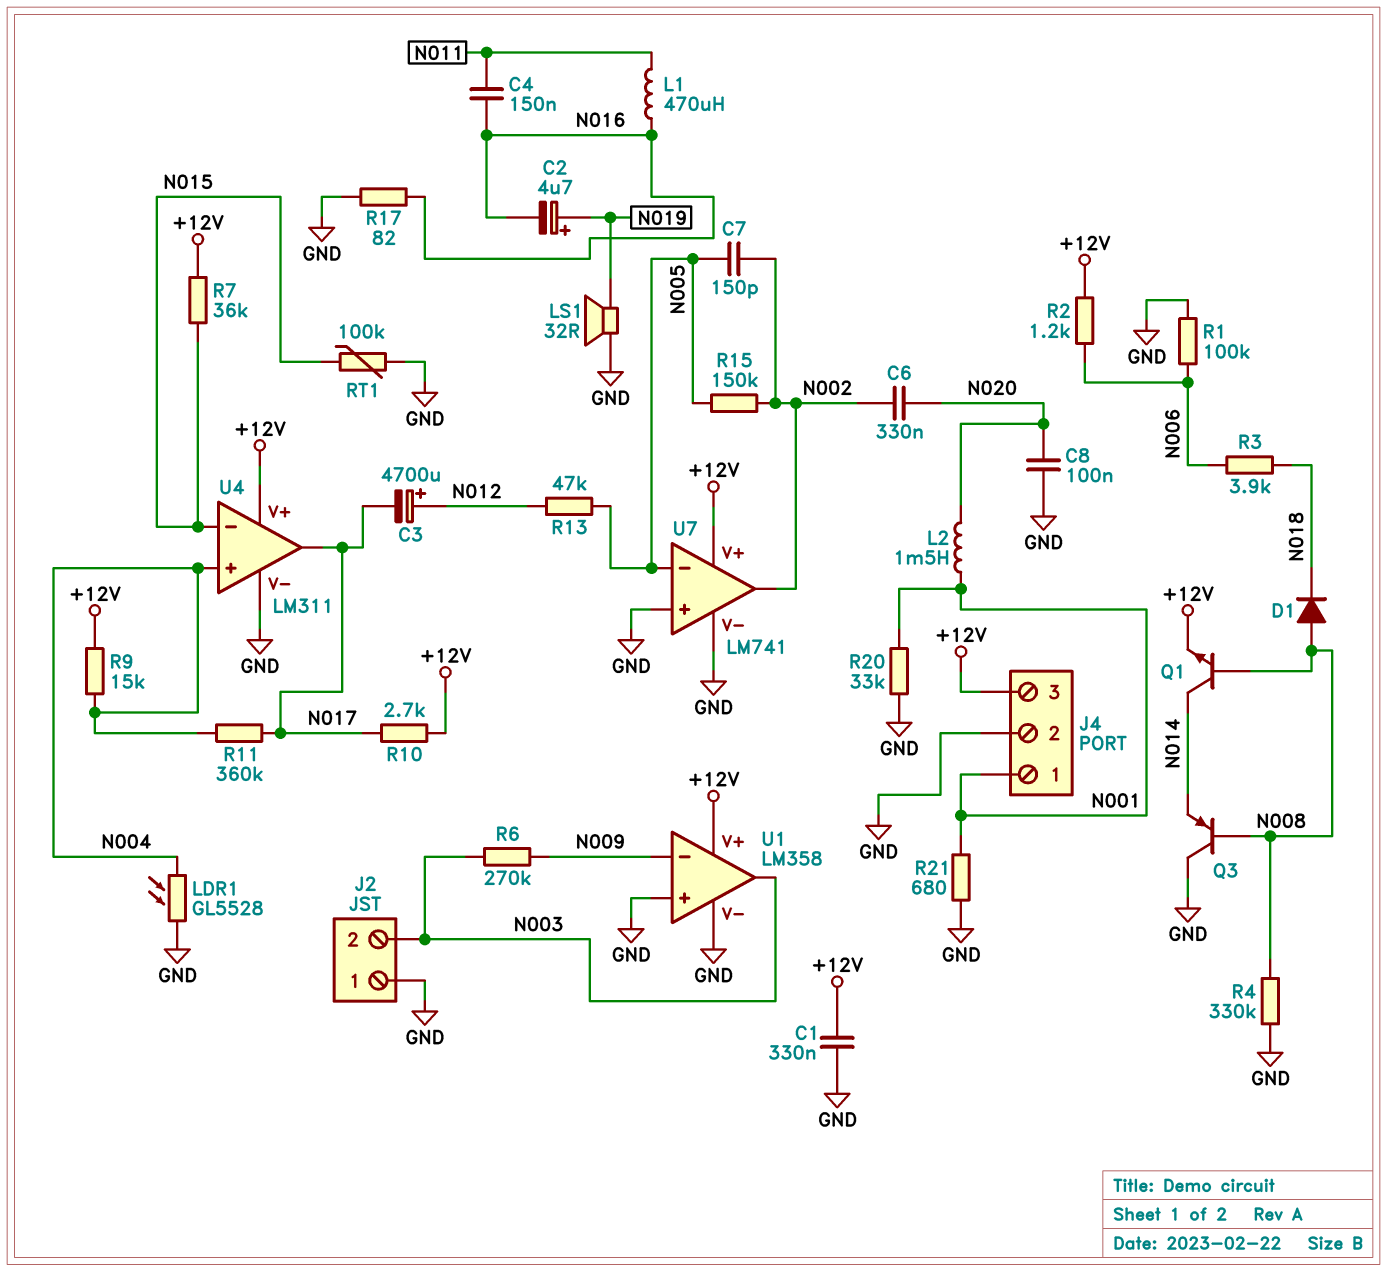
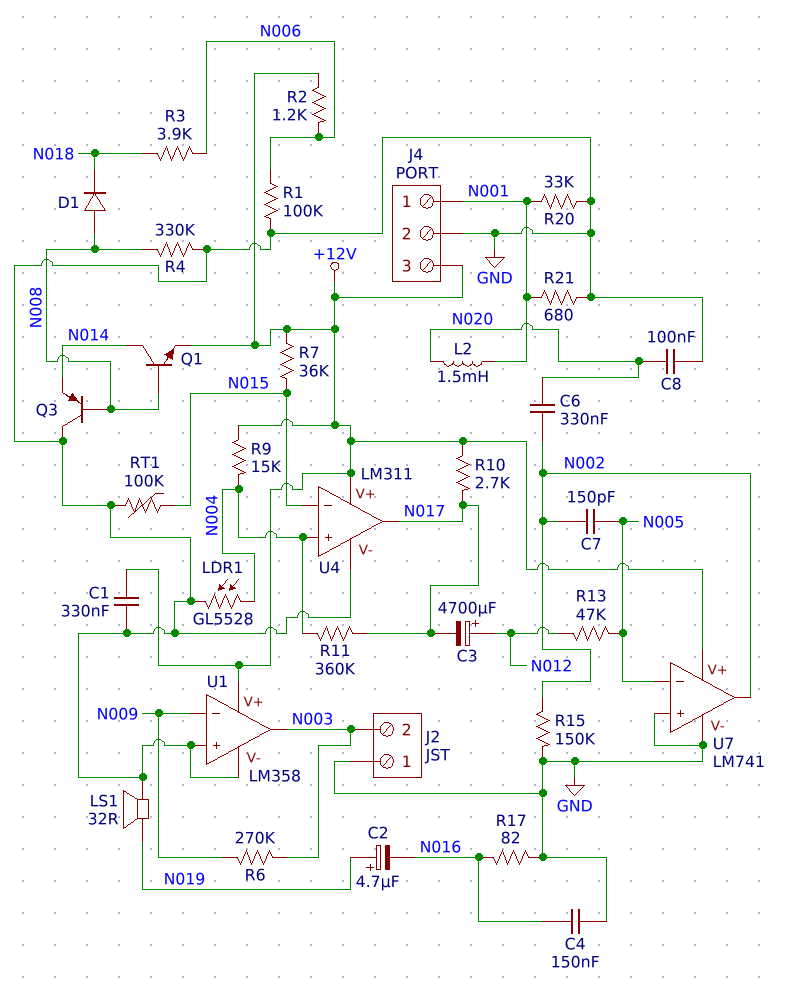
C4: 150nF (N011, N016) -> 150nF (GND, N016)
L1: 470uH (N011, N016) -> none
R15: 150k (N002, N005) -> 150k (GND, N002)

